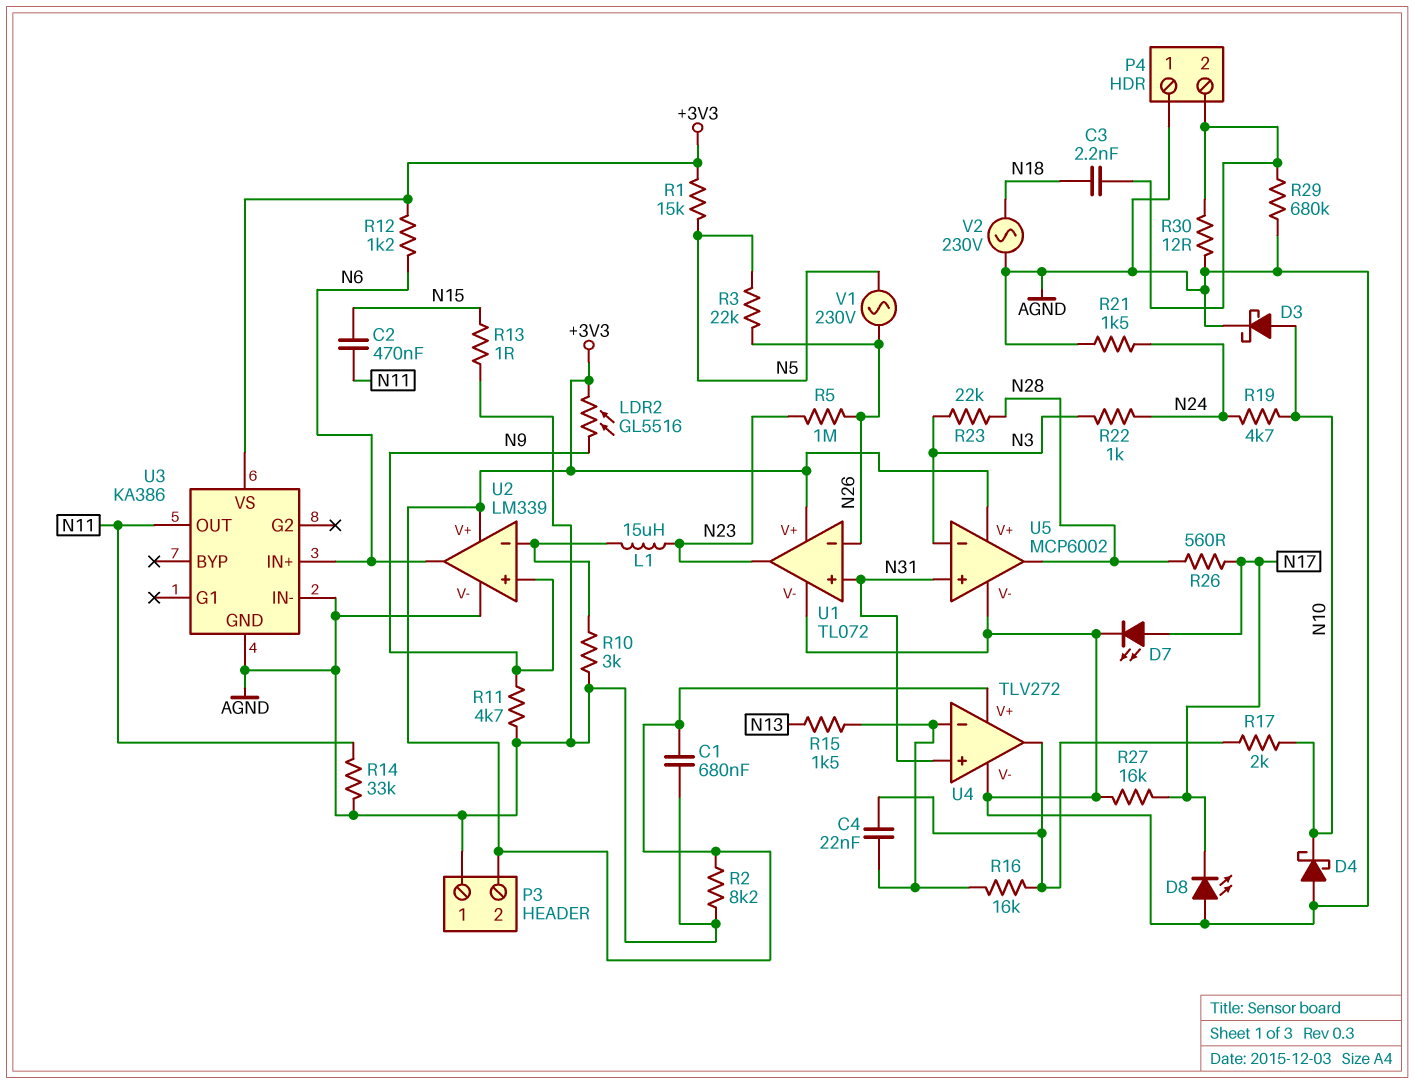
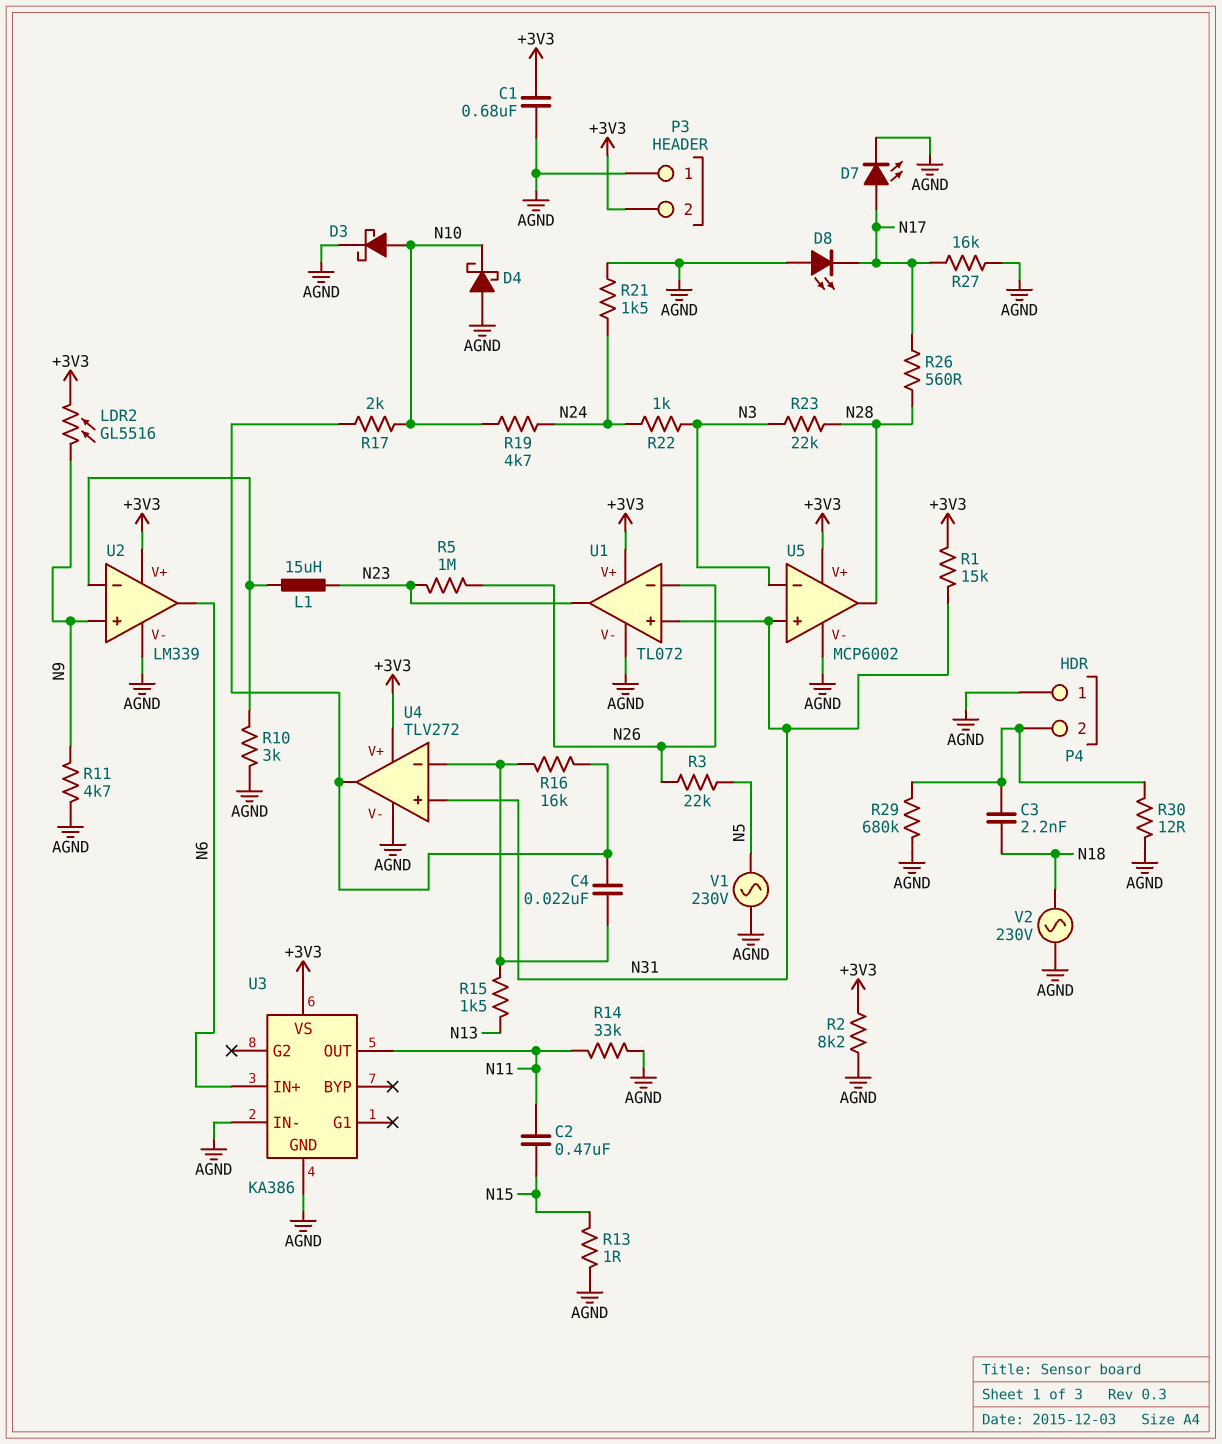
R1: 15k (+3V3, N5) -> 15k (+3V3, N31)
R12: 1.2k (+3V3, N6) -> none
V1: AC 230V (N5, N26) -> AC 230V (AGND, N5)

